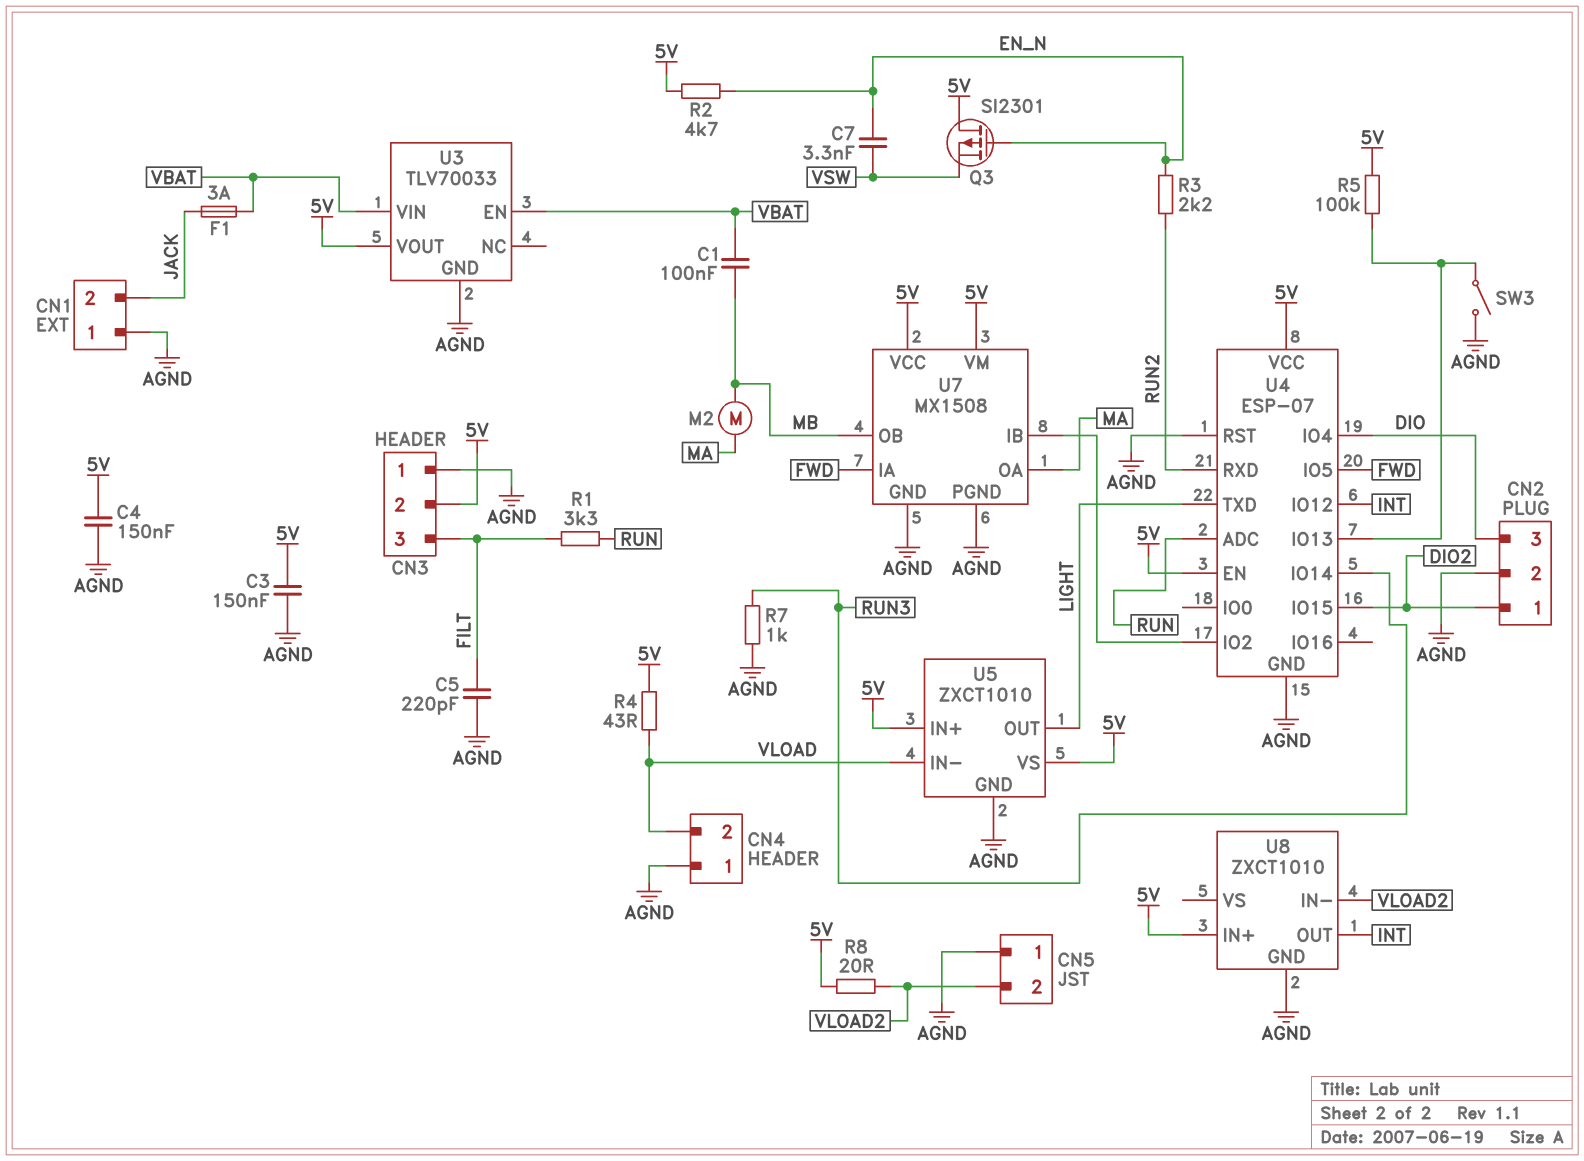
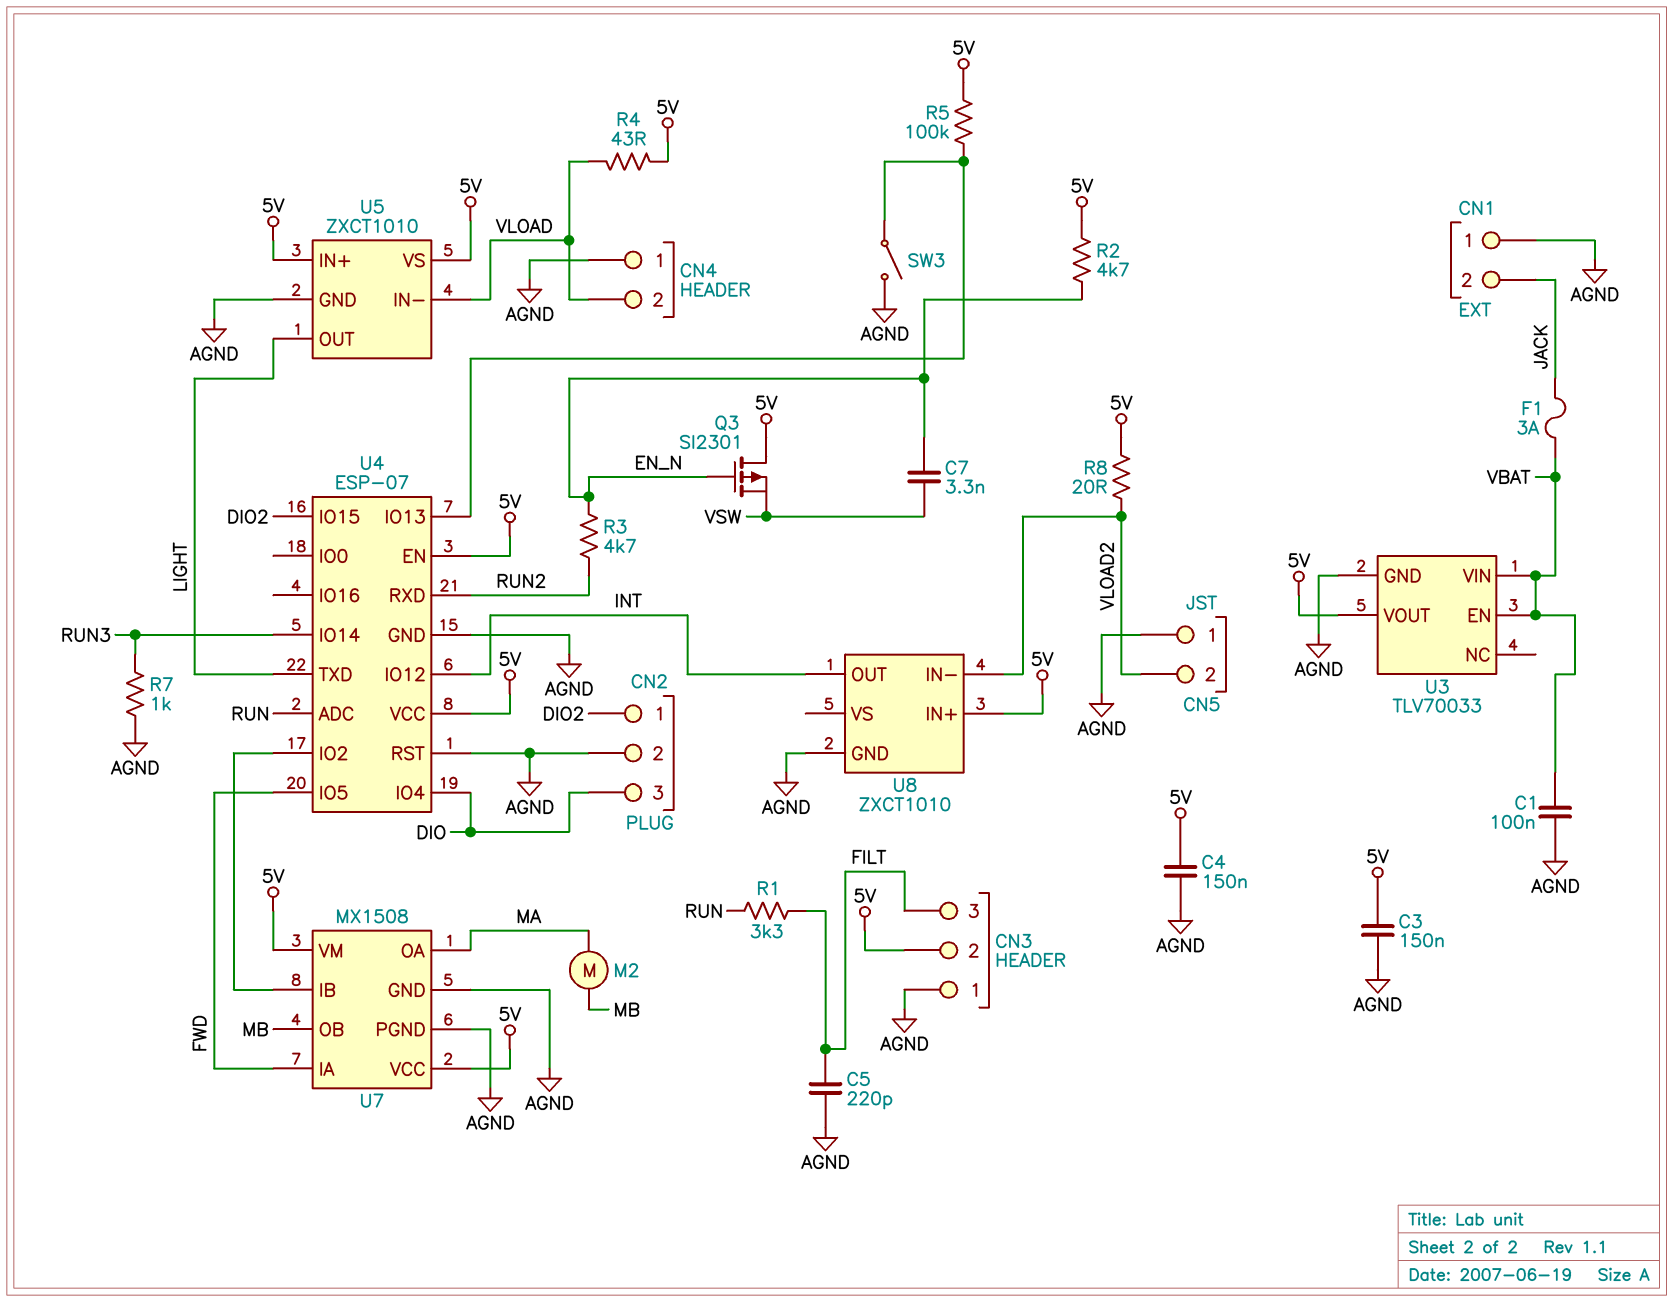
C1: 100nF (MB, VBAT) -> 100nF (AGND, VBAT)
R3: 2.2k (EN_N, RUN2) -> 4.7k (EN_N, RUN2)

